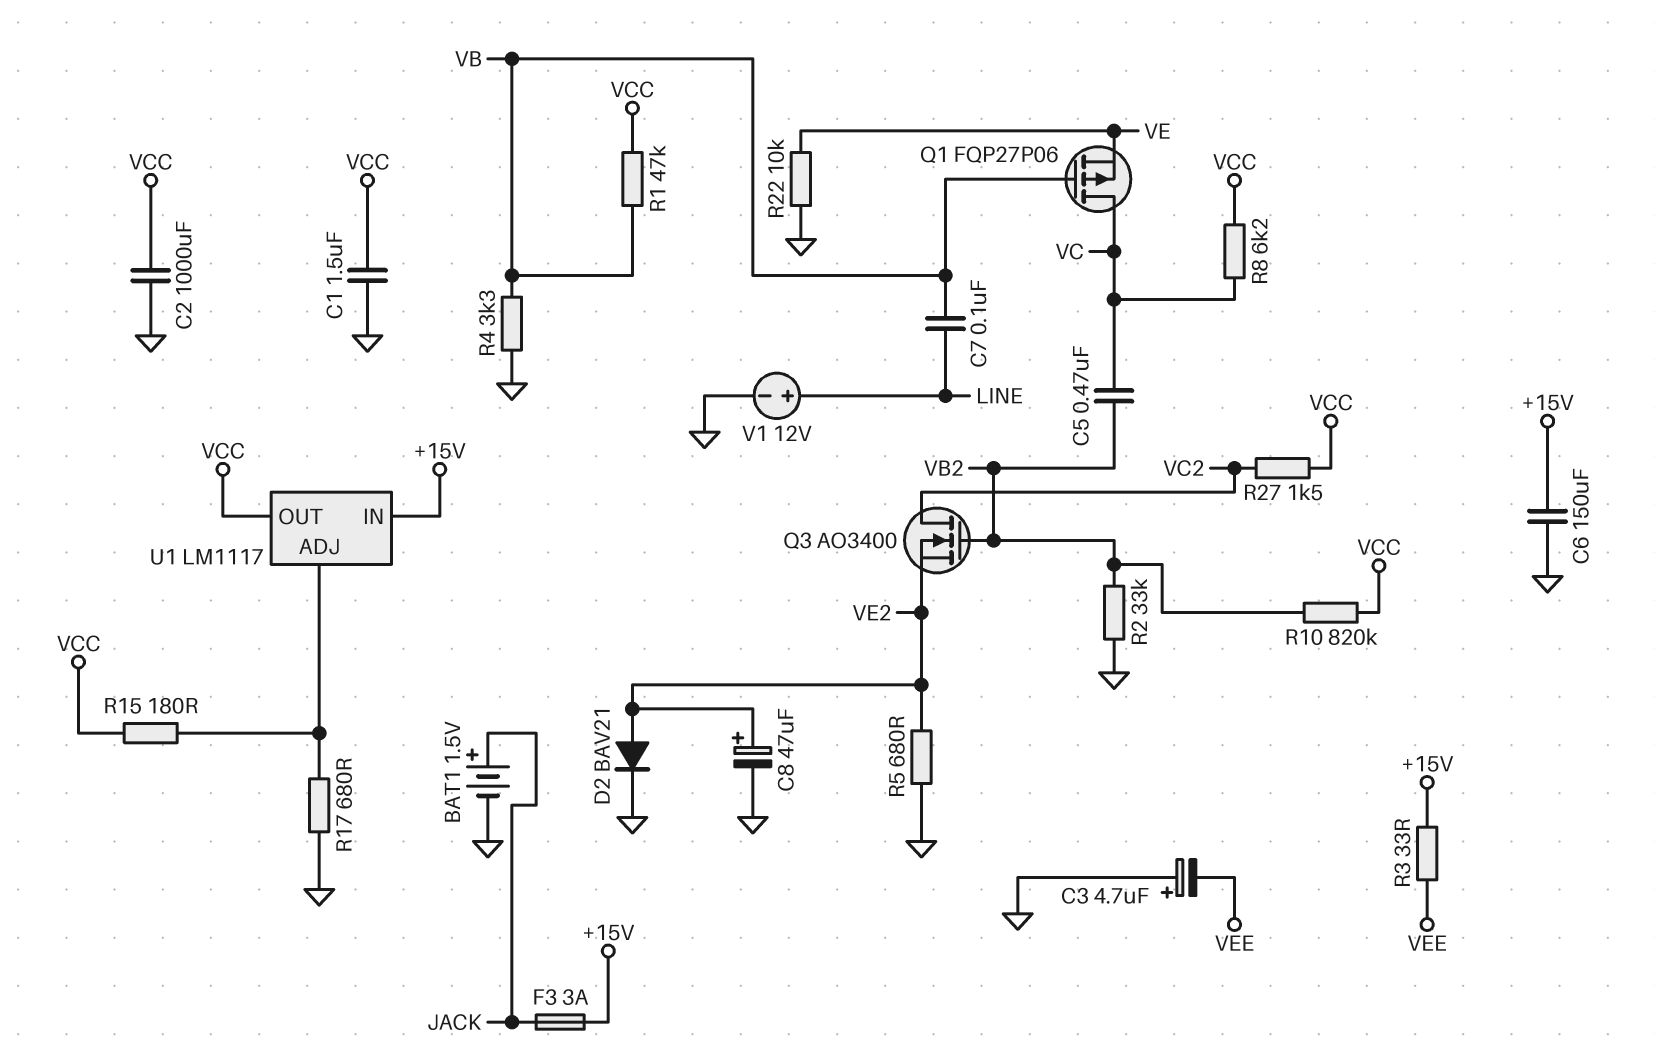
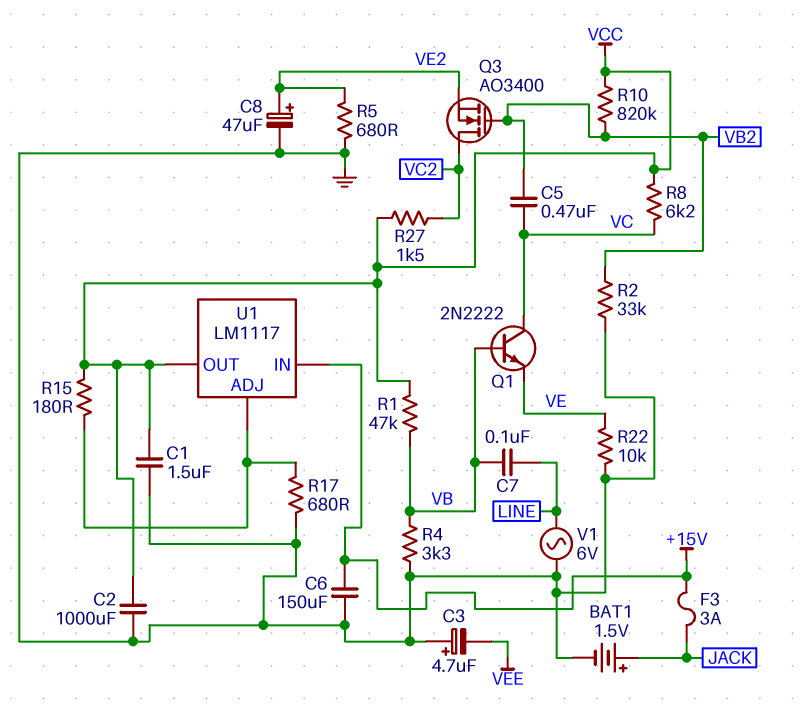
D2: diode BAV21 (A VE2, K GND) -> none
Q1: PMOS FQP27P06 (G VB, D VC, S VE) -> NPN 2N2222 (B VB, C VC, E VE)
R3: 33 (+15V, VEE) -> none
V1: 12V (plus LINE, minus GND) -> AC 6V (GND, LINE)

